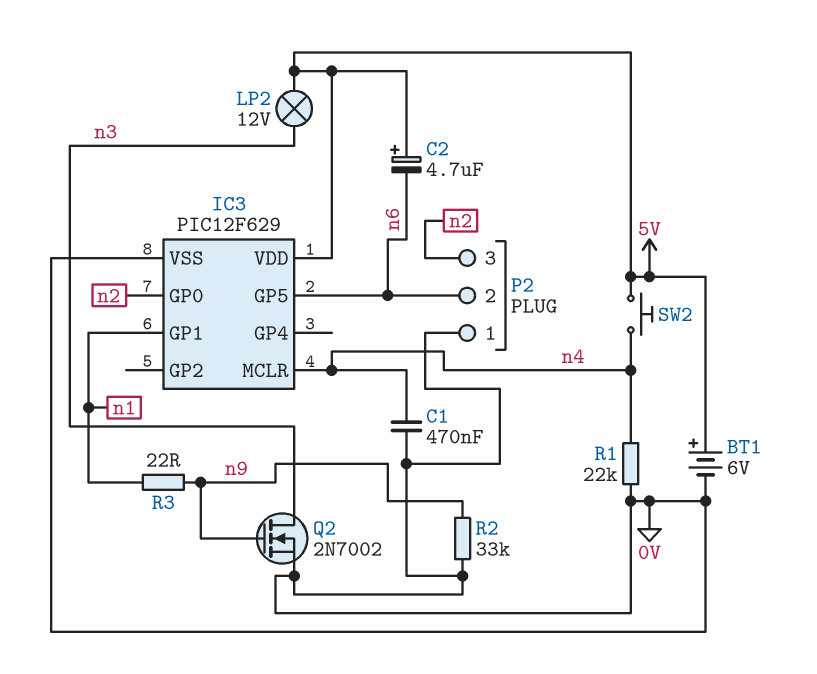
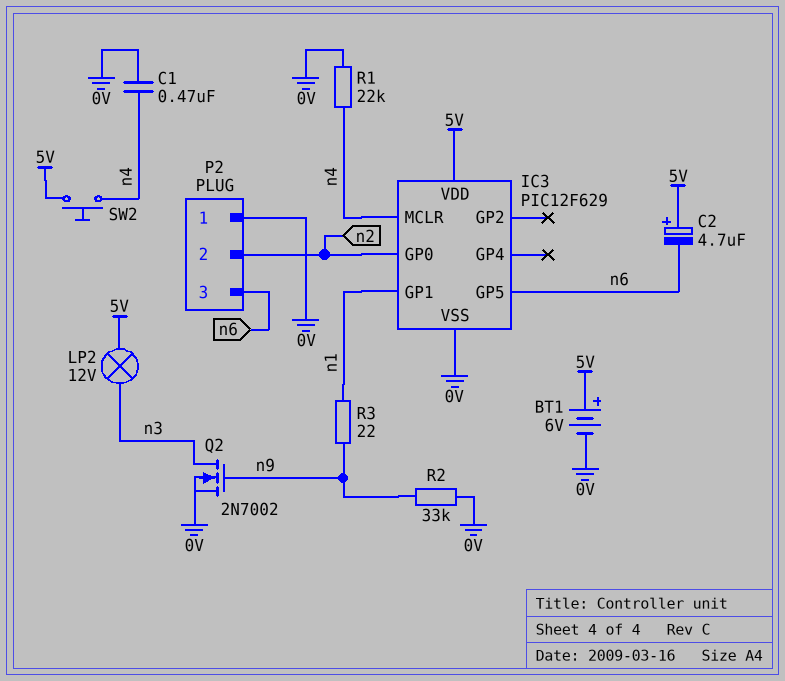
P2 pin 2: n6 -> n2
P2 pin 3: n2 -> n6

